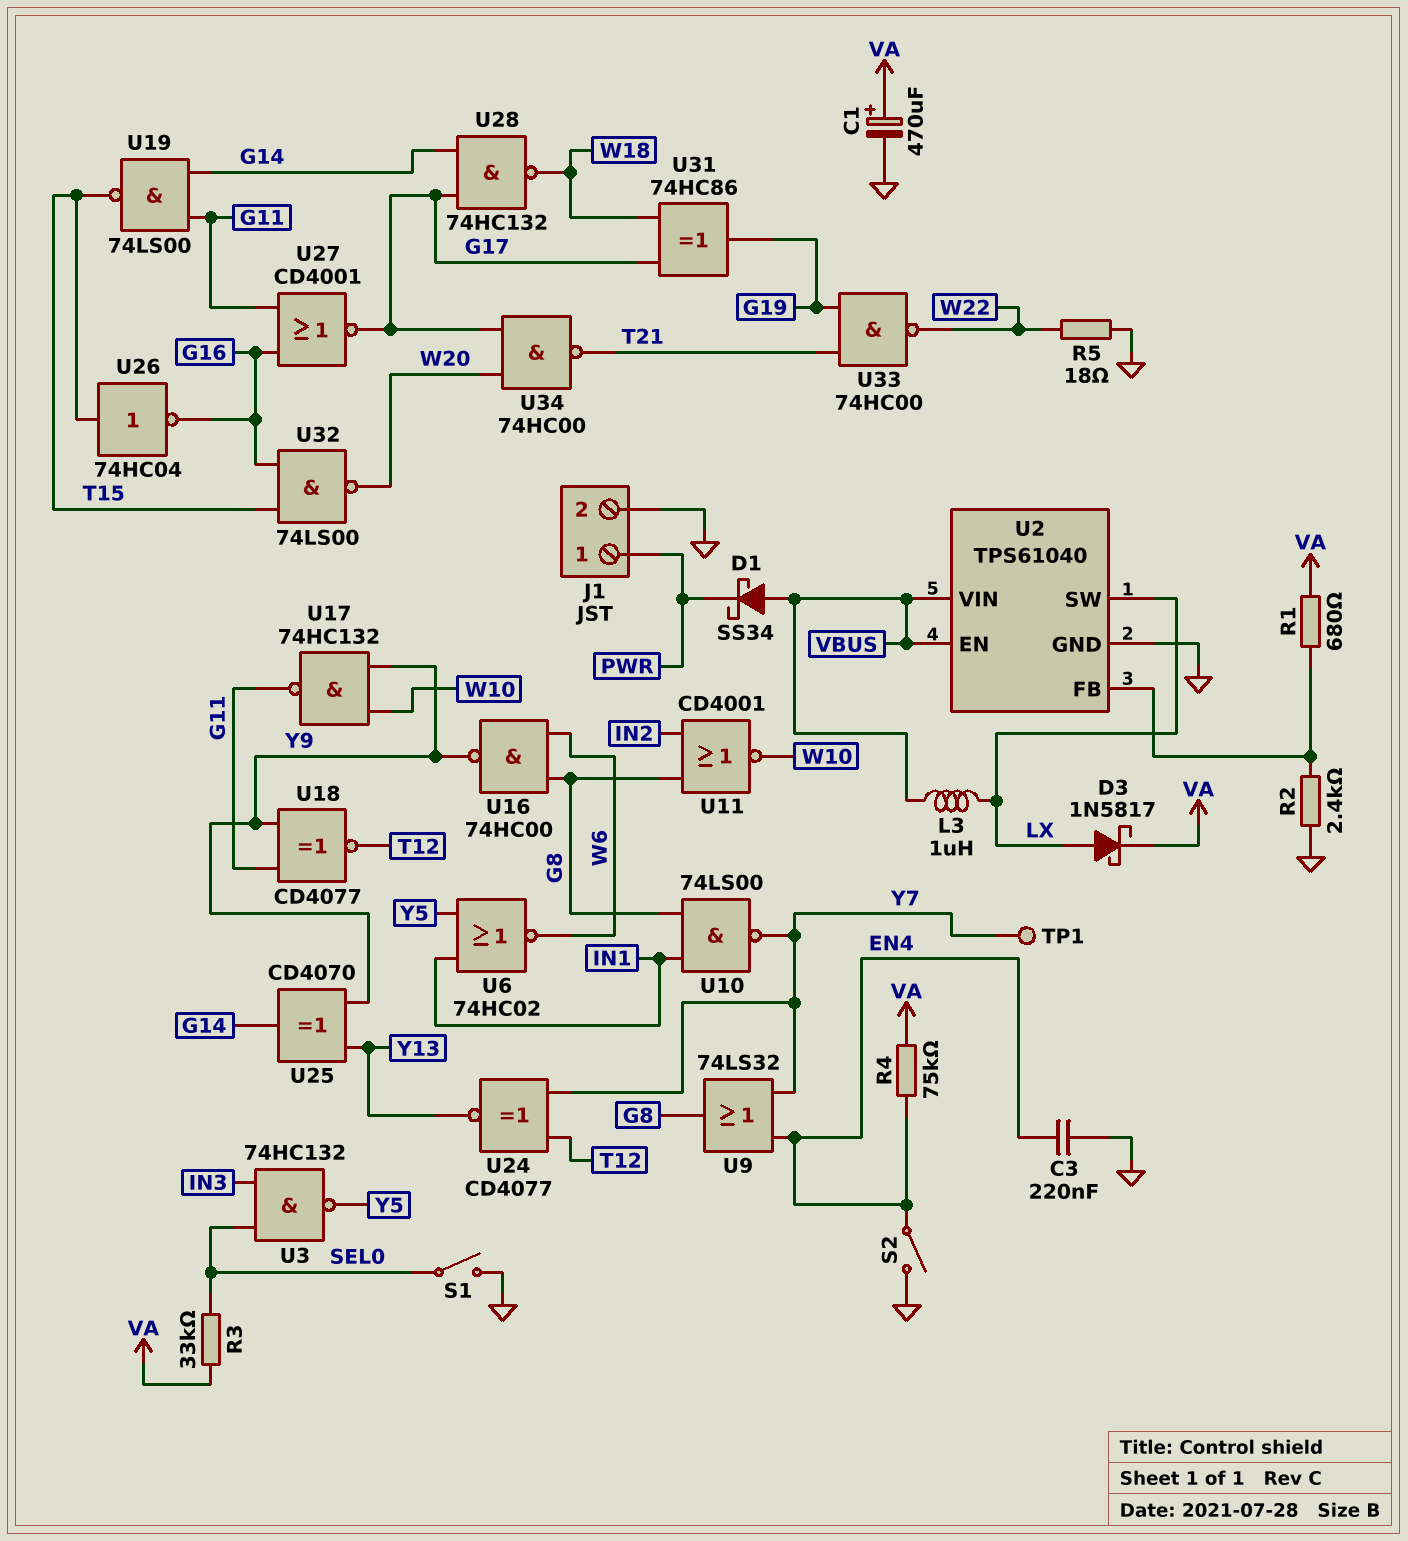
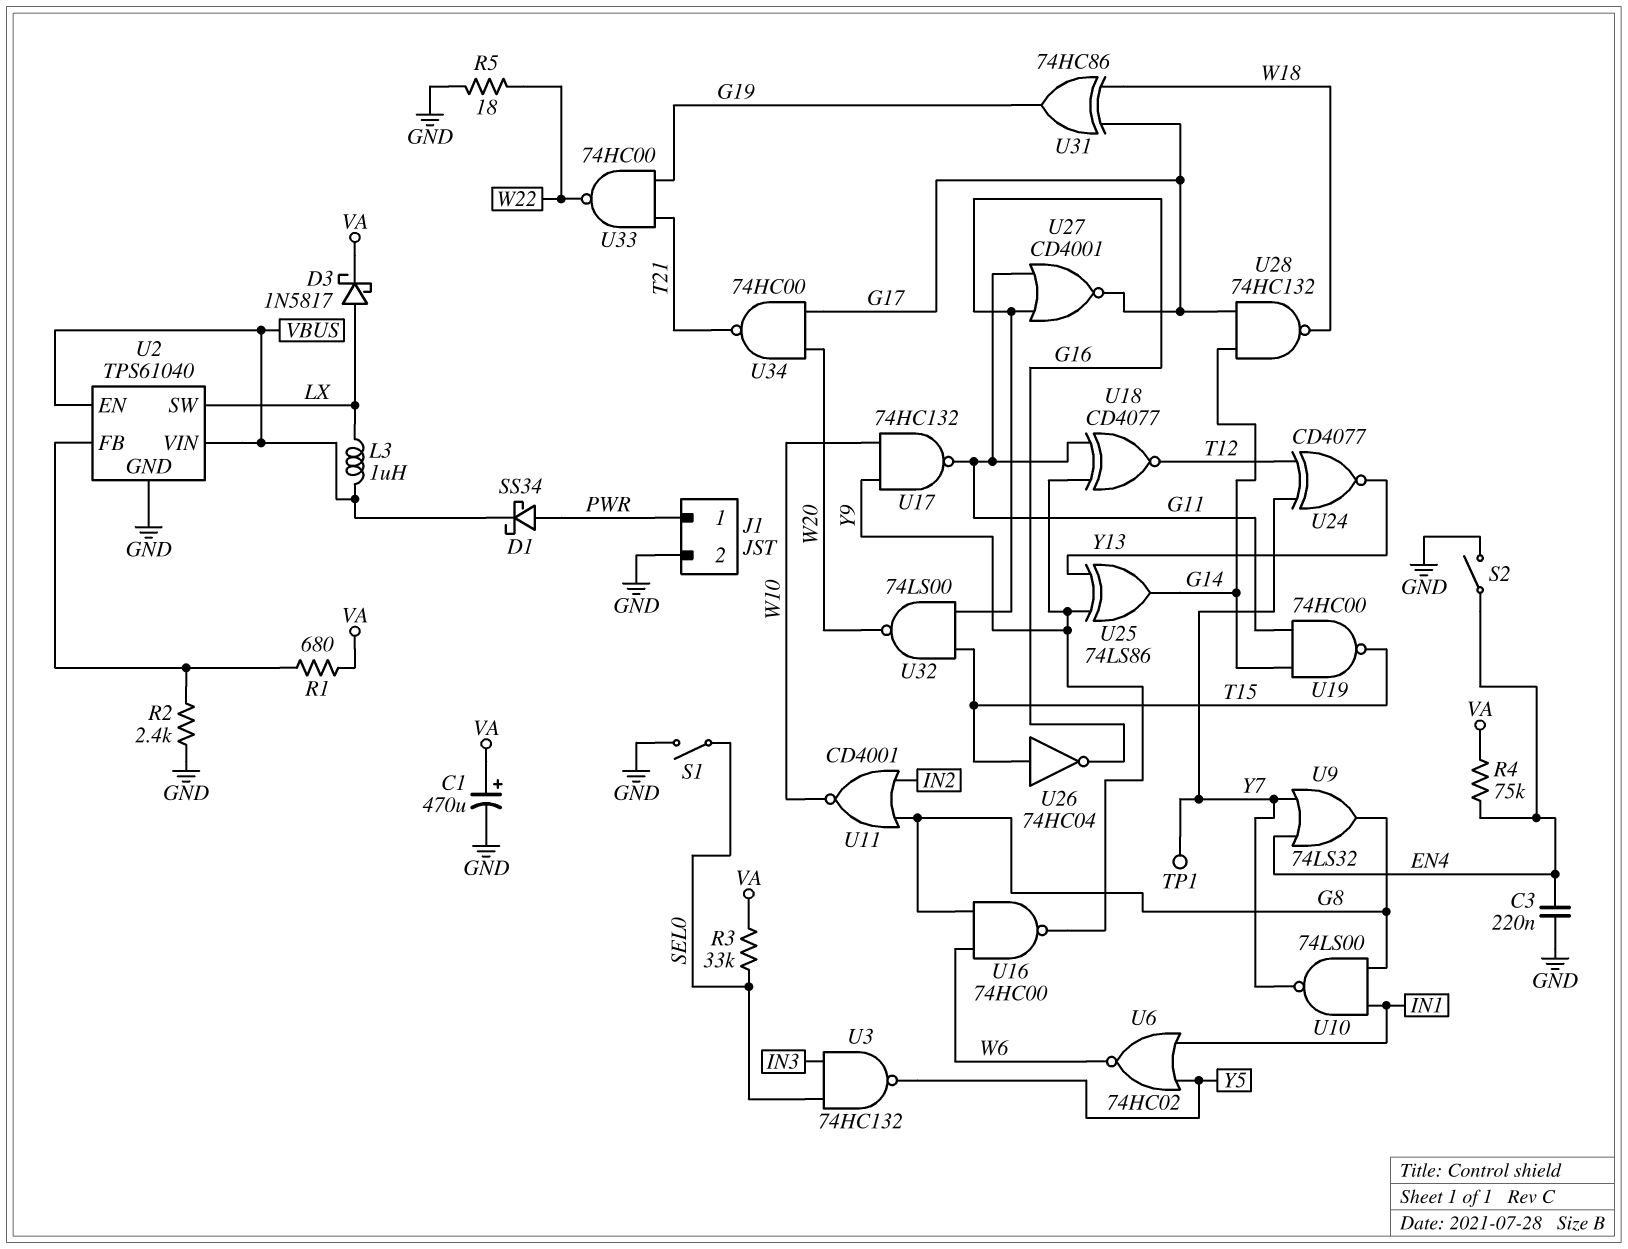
D1: schottky SS34 (A VBUS, K PWR) -> schottky SS34 (A PWR, K VBUS)
U19: NAND 74LS00 (in G11, in G14, out T15) -> NAND 74HC00 (in G11, in G14, out T15)
U25: XOR CD4070 (in Y9, in Y13, out G14) -> XOR 74LS86 (in Y9, in Y13, out G14)

